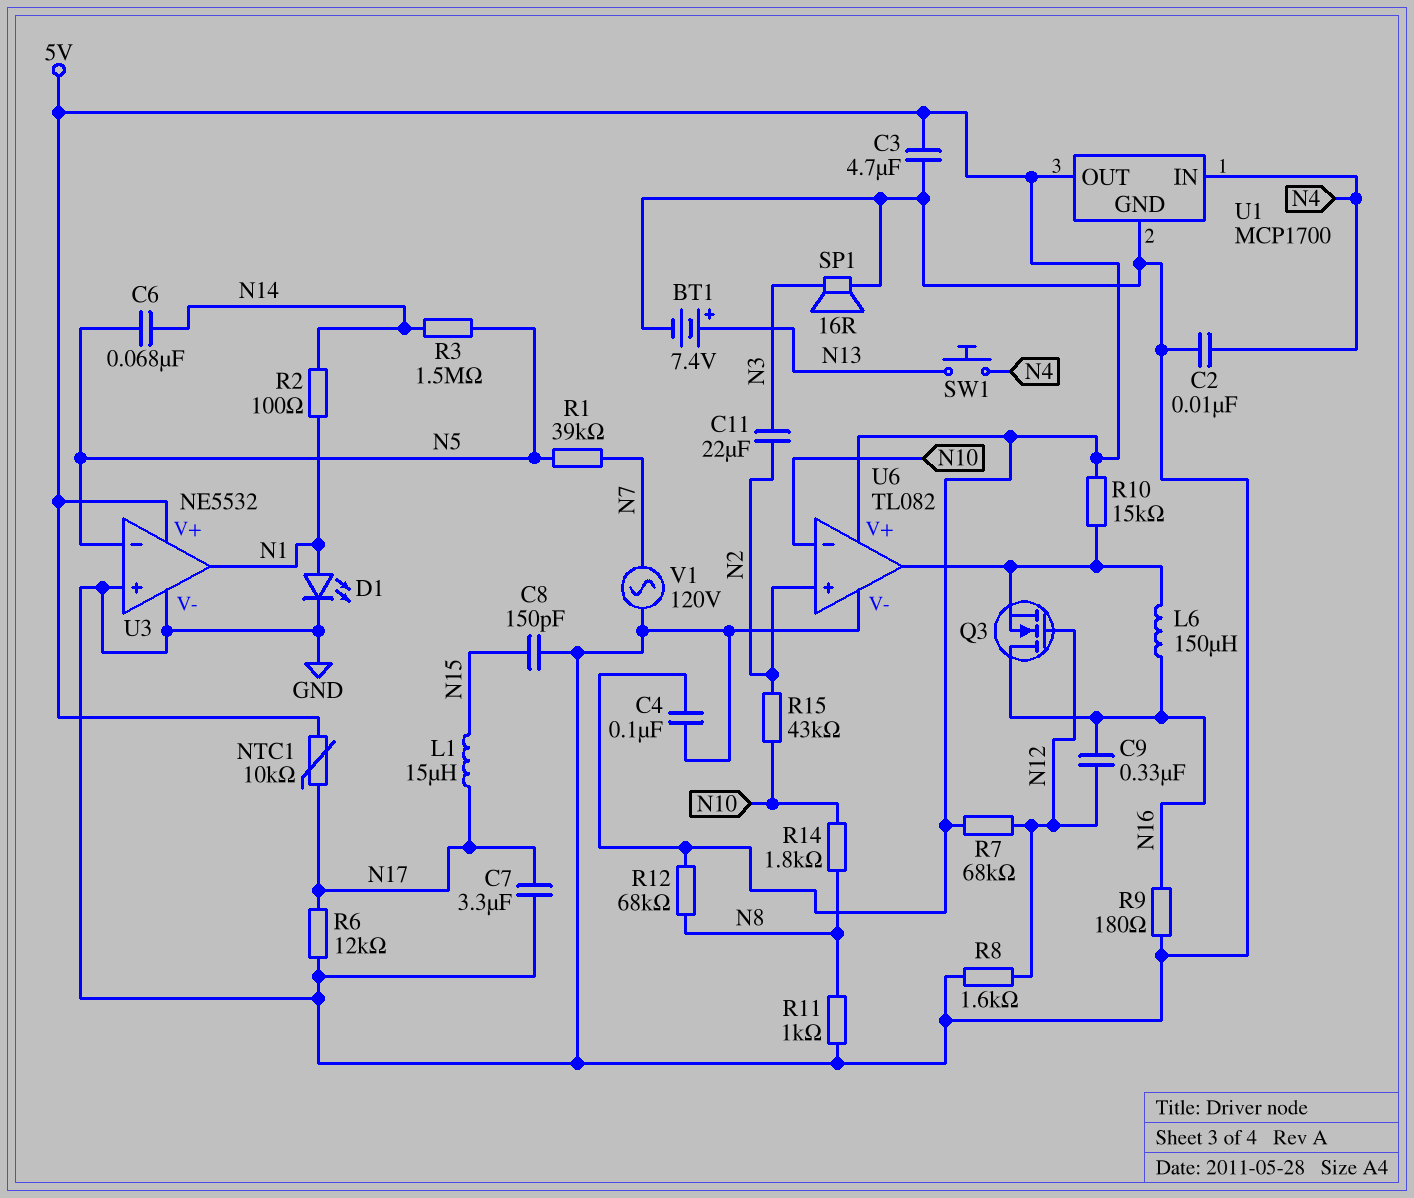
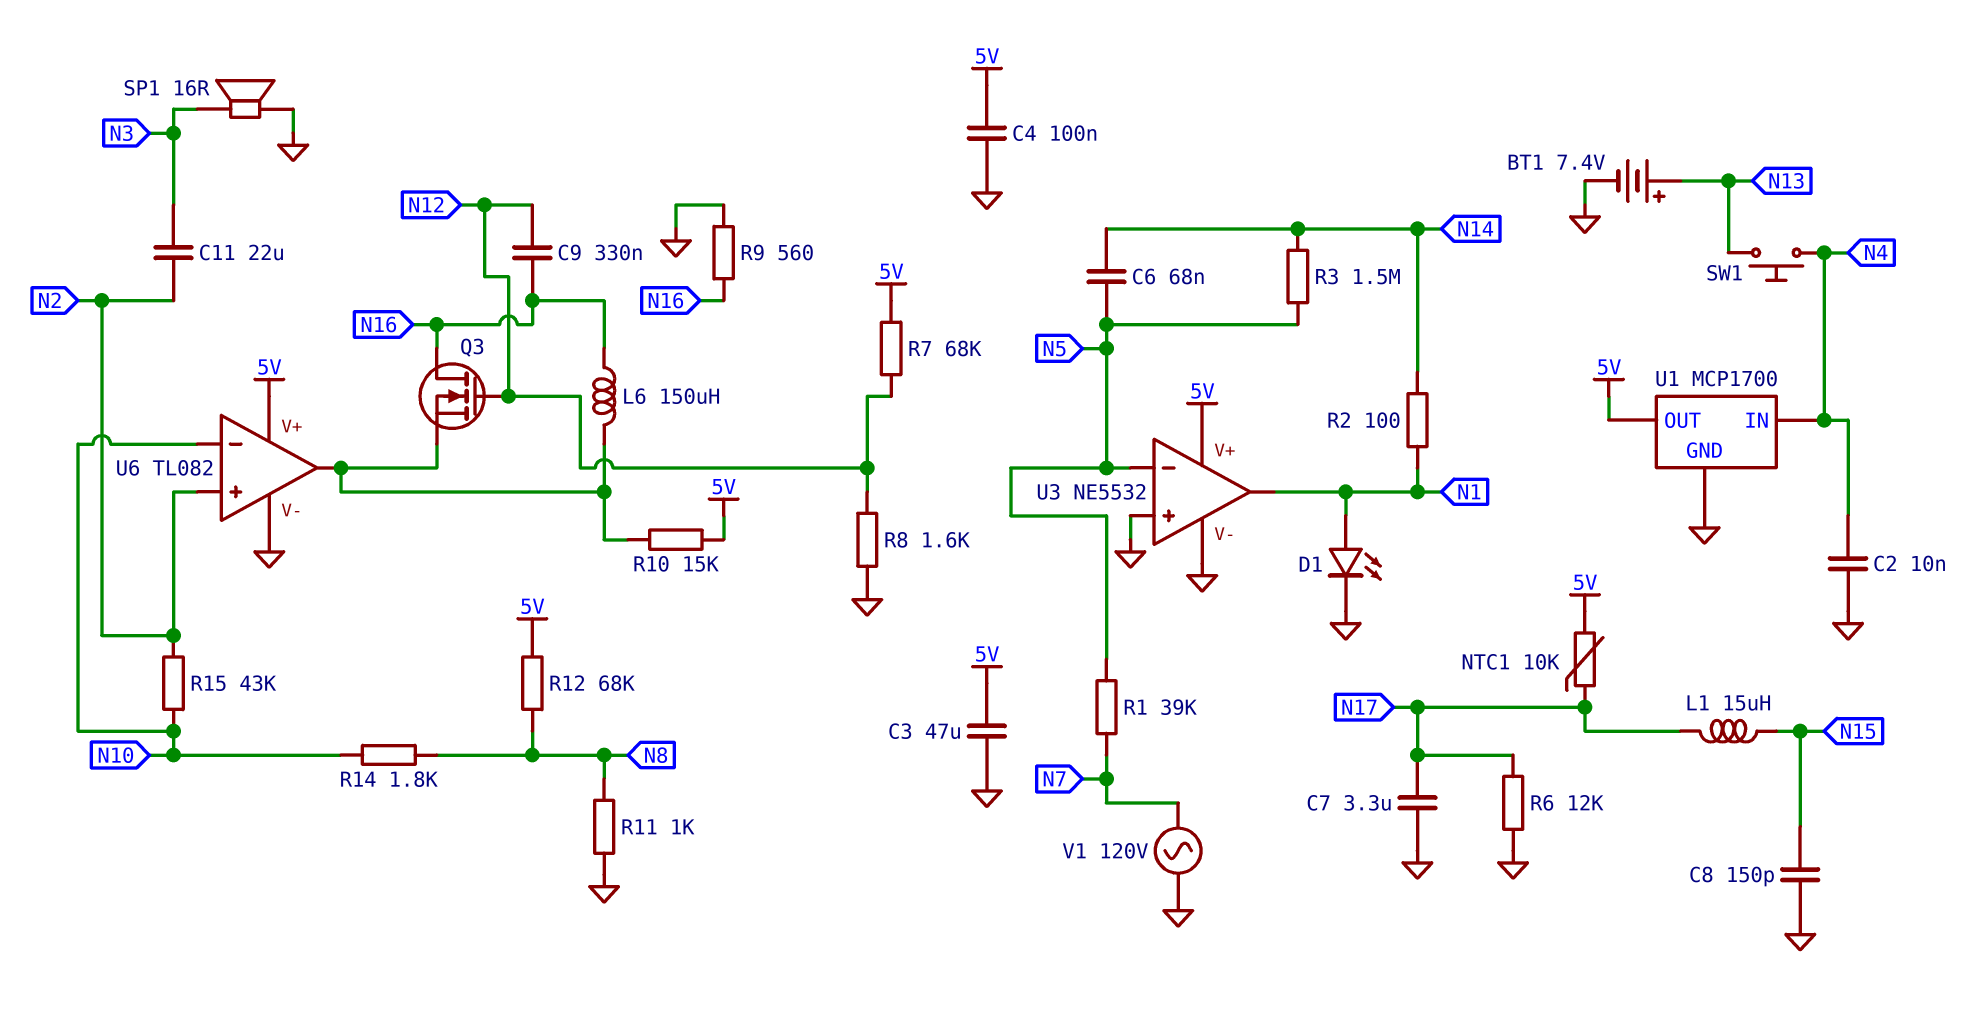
C3: 4.7uF (5V, GND) -> 47uF (5V, GND)
R9: 180 (GND, N16) -> 560 (GND, N16)

